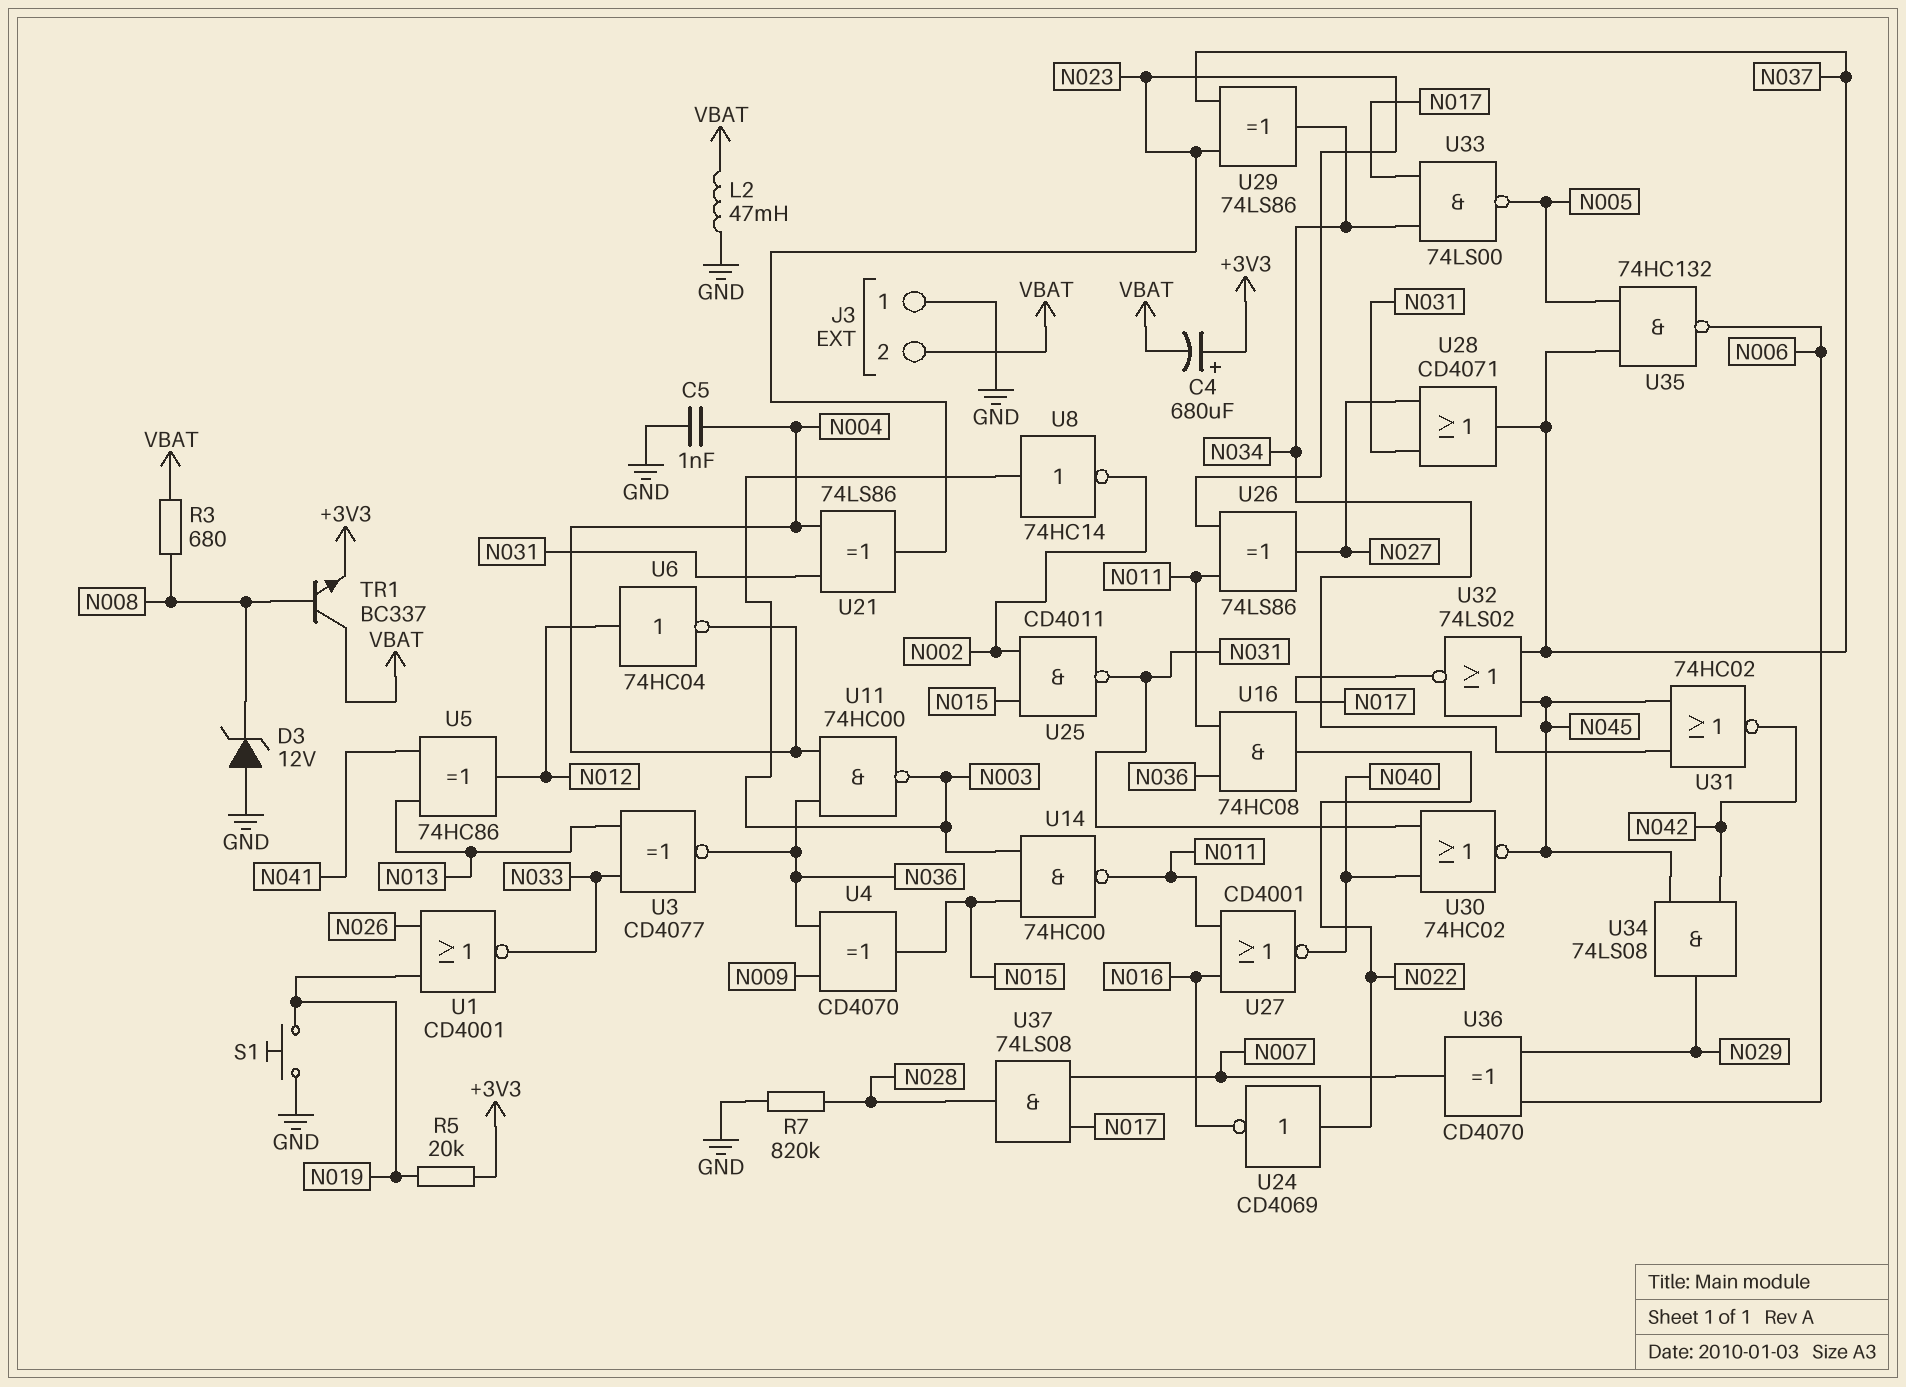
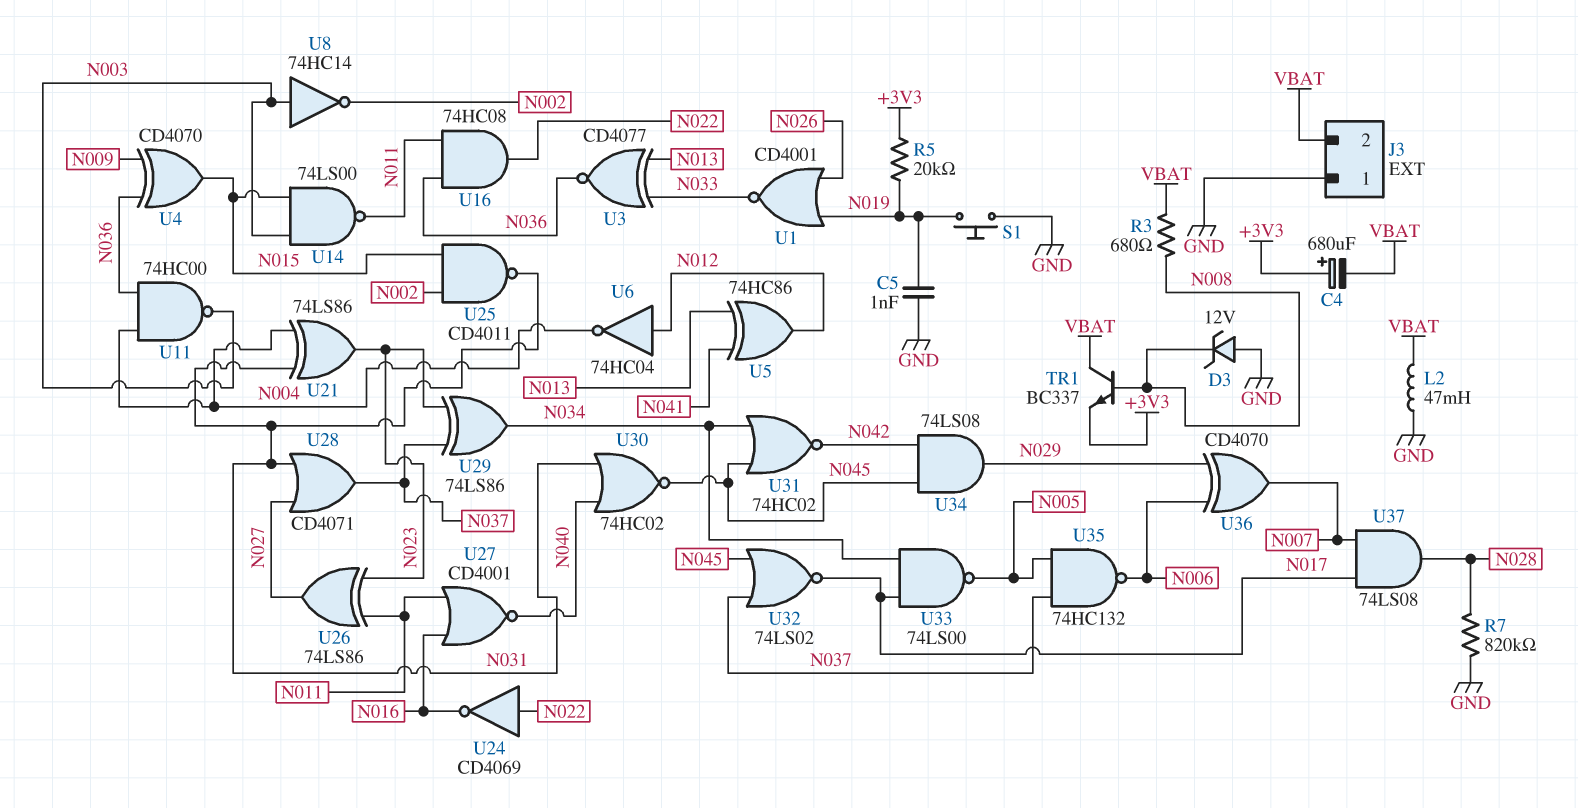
C5: 1nF (GND, N004) -> 1nF (GND, N019)
U14: NAND 74HC00 (in N003, in N015, out N011) -> NAND 74LS00 (in N003, in N015, out N011)

